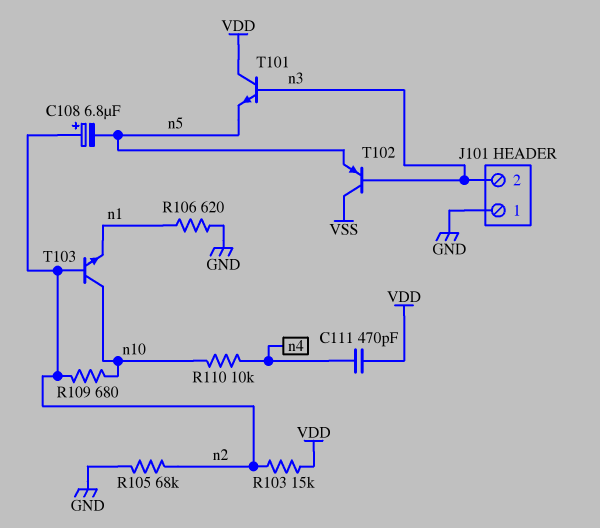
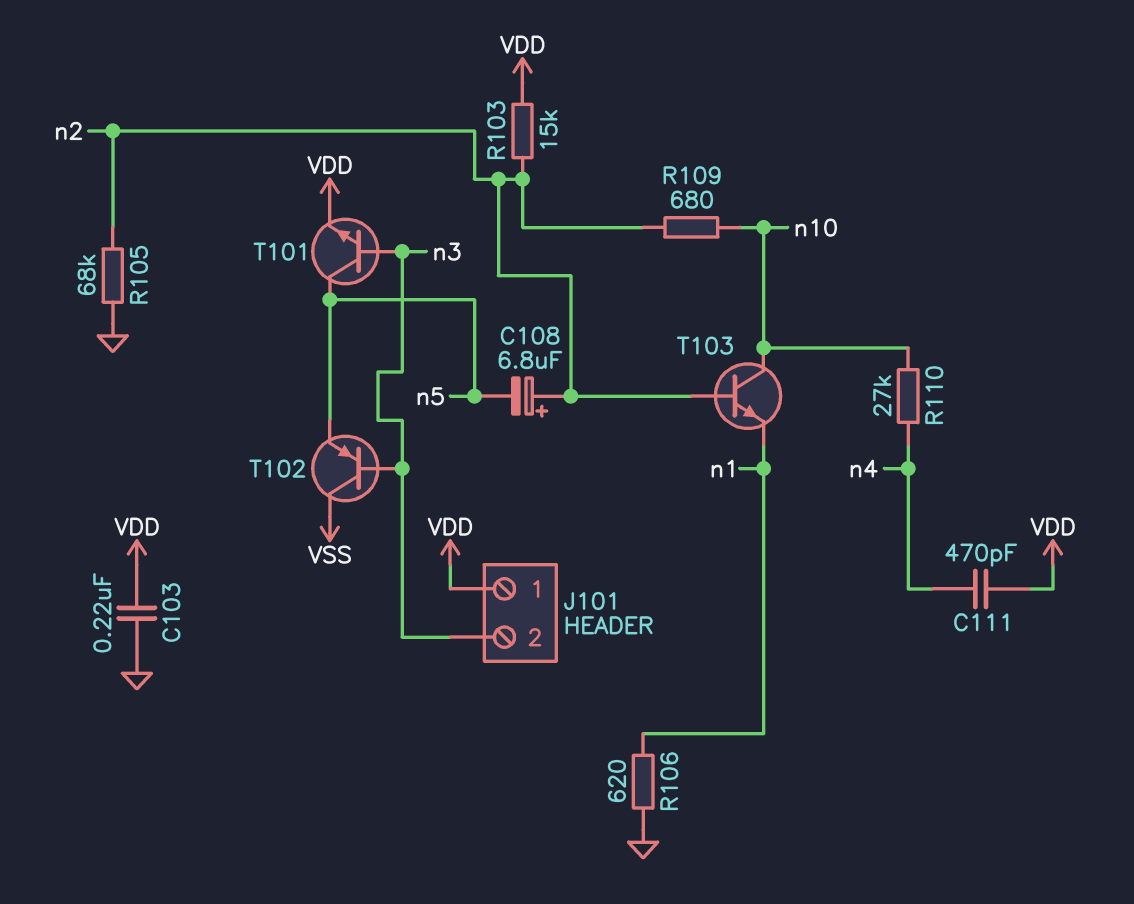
C103: none -> 220nF (GND, VDD)
J101 pin 1: GND -> VDD
R110: 10k (n4, n10) -> 27k (n4, n10)
T101: NPN (B n3, C VDD, E n5) -> NPN (B n3, C n5, E VDD)

